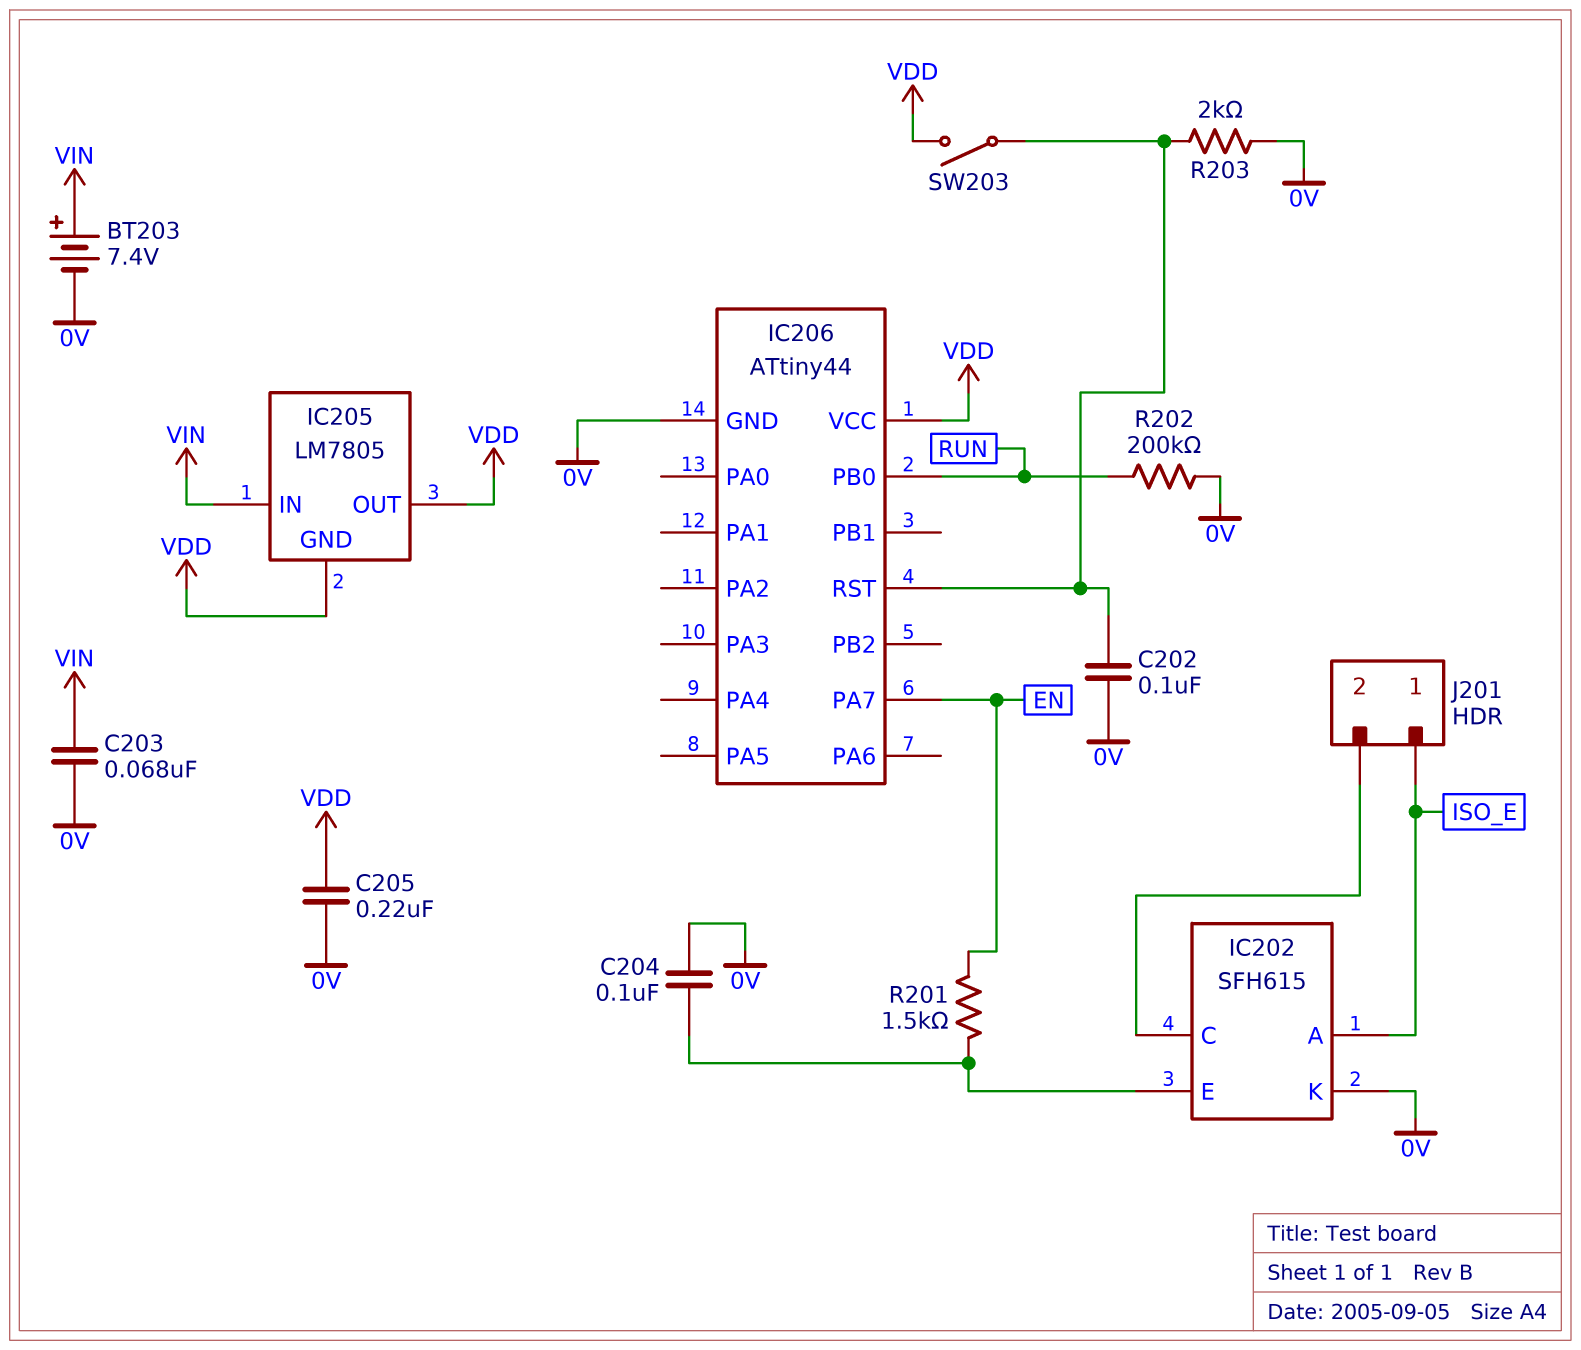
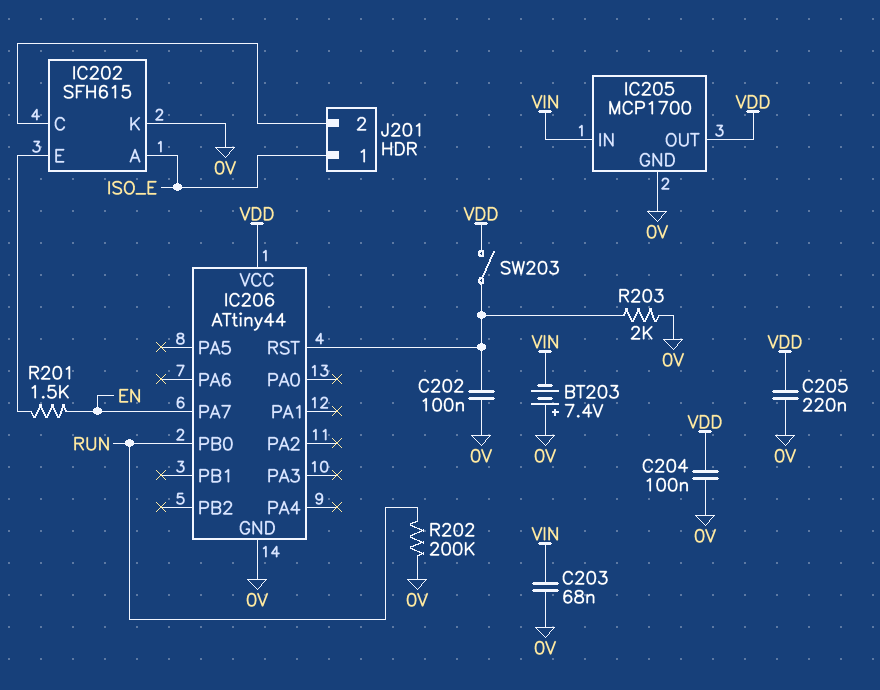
BT203: 7.4V (plus VIN, minus 0V) -> 7.4V (plus 0V, minus VIN)
C204: 100nF (0V, IC202/E) -> 100nF (0V, VDD)
IC205: LM7805 -> MCP1700
IC205 pin GND: VDD -> 0V

